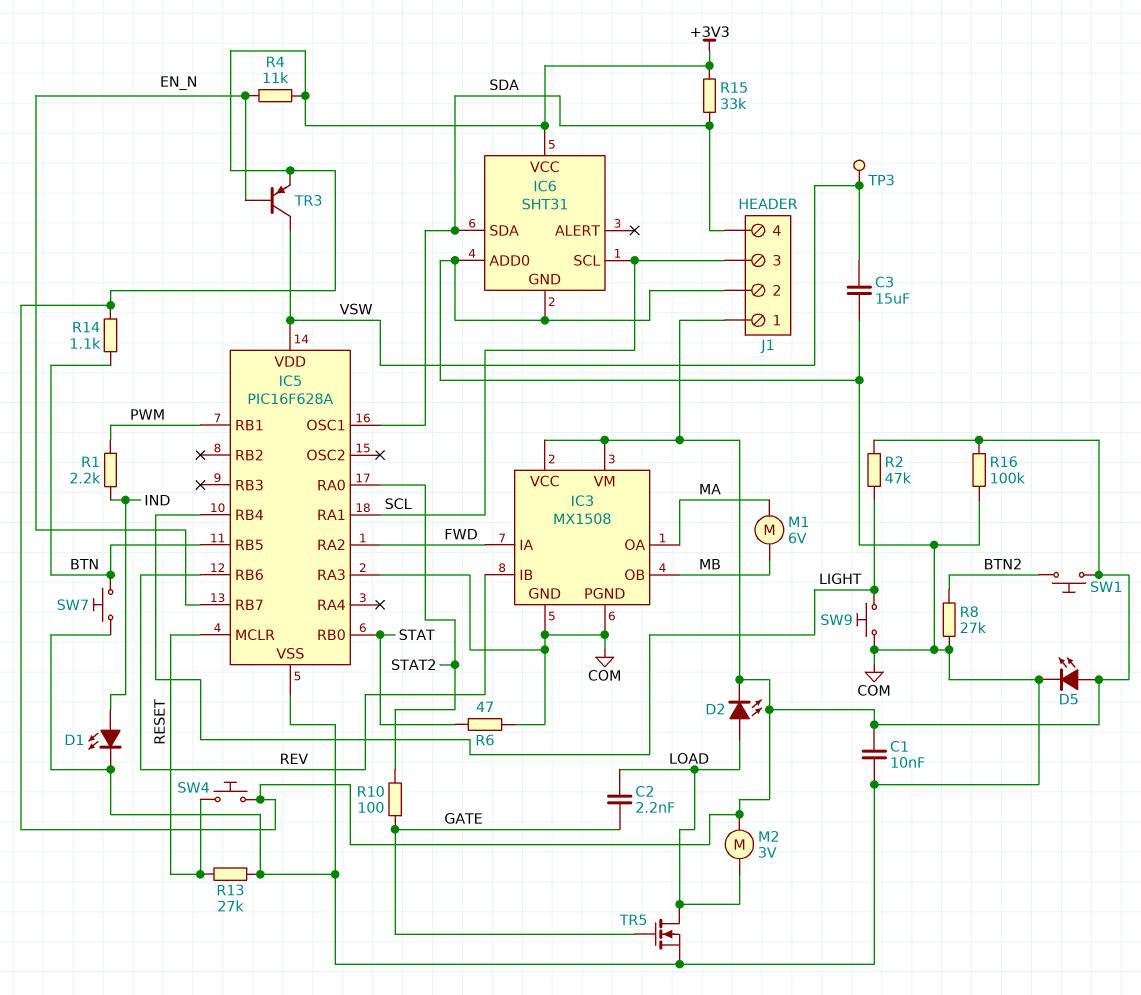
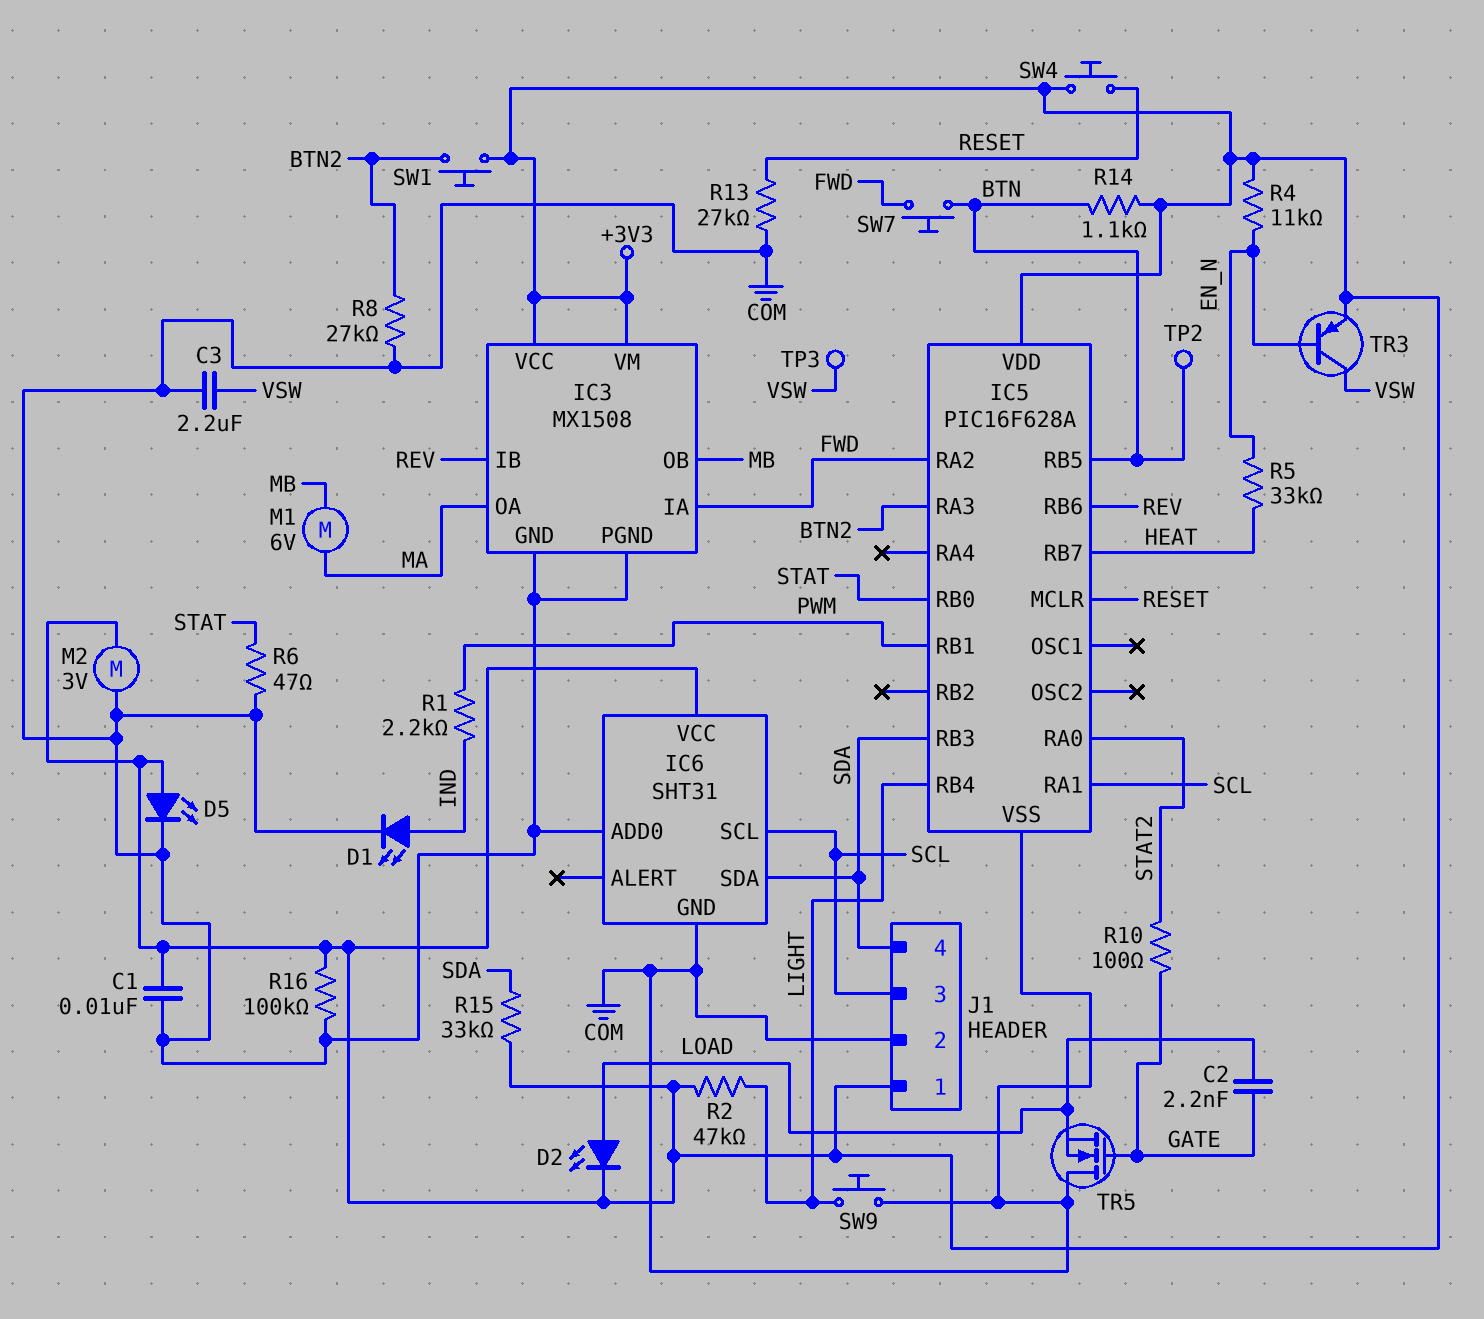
C3: 15uF (COM, VSW) -> 2.2uF (COM, VSW)
IC5 pin OSC1: SDA -> none
IC5 pin RA3: COM -> BTN2
IC5 pin RB3: none -> SDA
IC5 pin RB7: EN_N -> HEAT
IC5 pin VDD: VSW -> +3V3
M2: motor 3V (+3V3, LOAD) -> motor 3V (+3V3, COM)
R5: none -> 33k (EN_N, HEAT)
SW7: button (BTN, COM) -> button (BTN, FWD)
TP2: none -> test point (BTN)
TR5: NMOS (G GATE, D LOAD, S COM) -> NMOS (G GATE, D COM, S LOAD)

